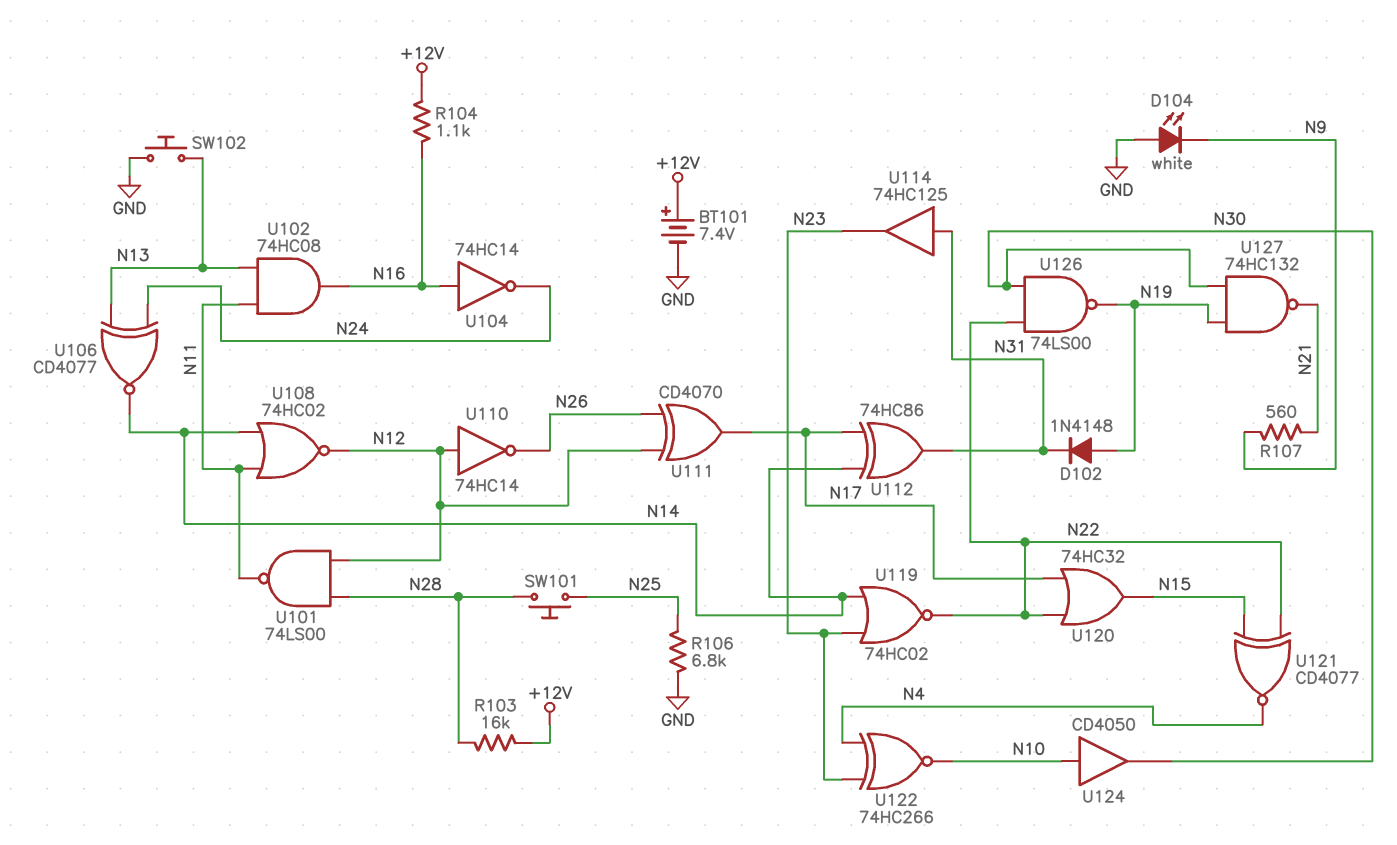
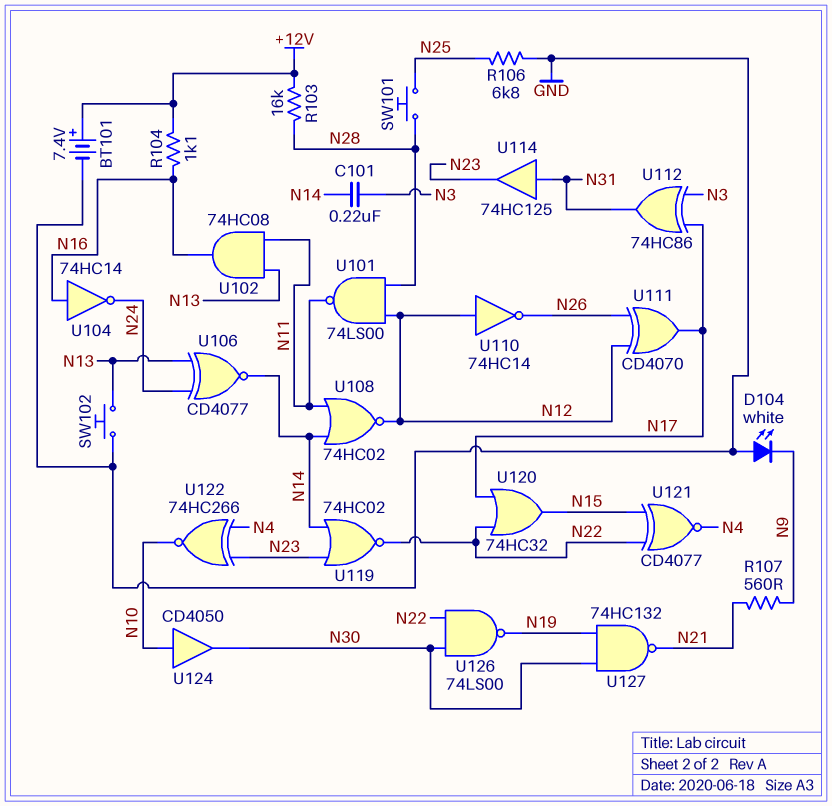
C101: none -> 220nF (N3, N14)
D102: diode 1N4148 (A N19, K N31) -> none
U112: XOR 74HC86 (in N14, in N17, out N31) -> XOR 74HC86 (in N3, in N17, out N31)

